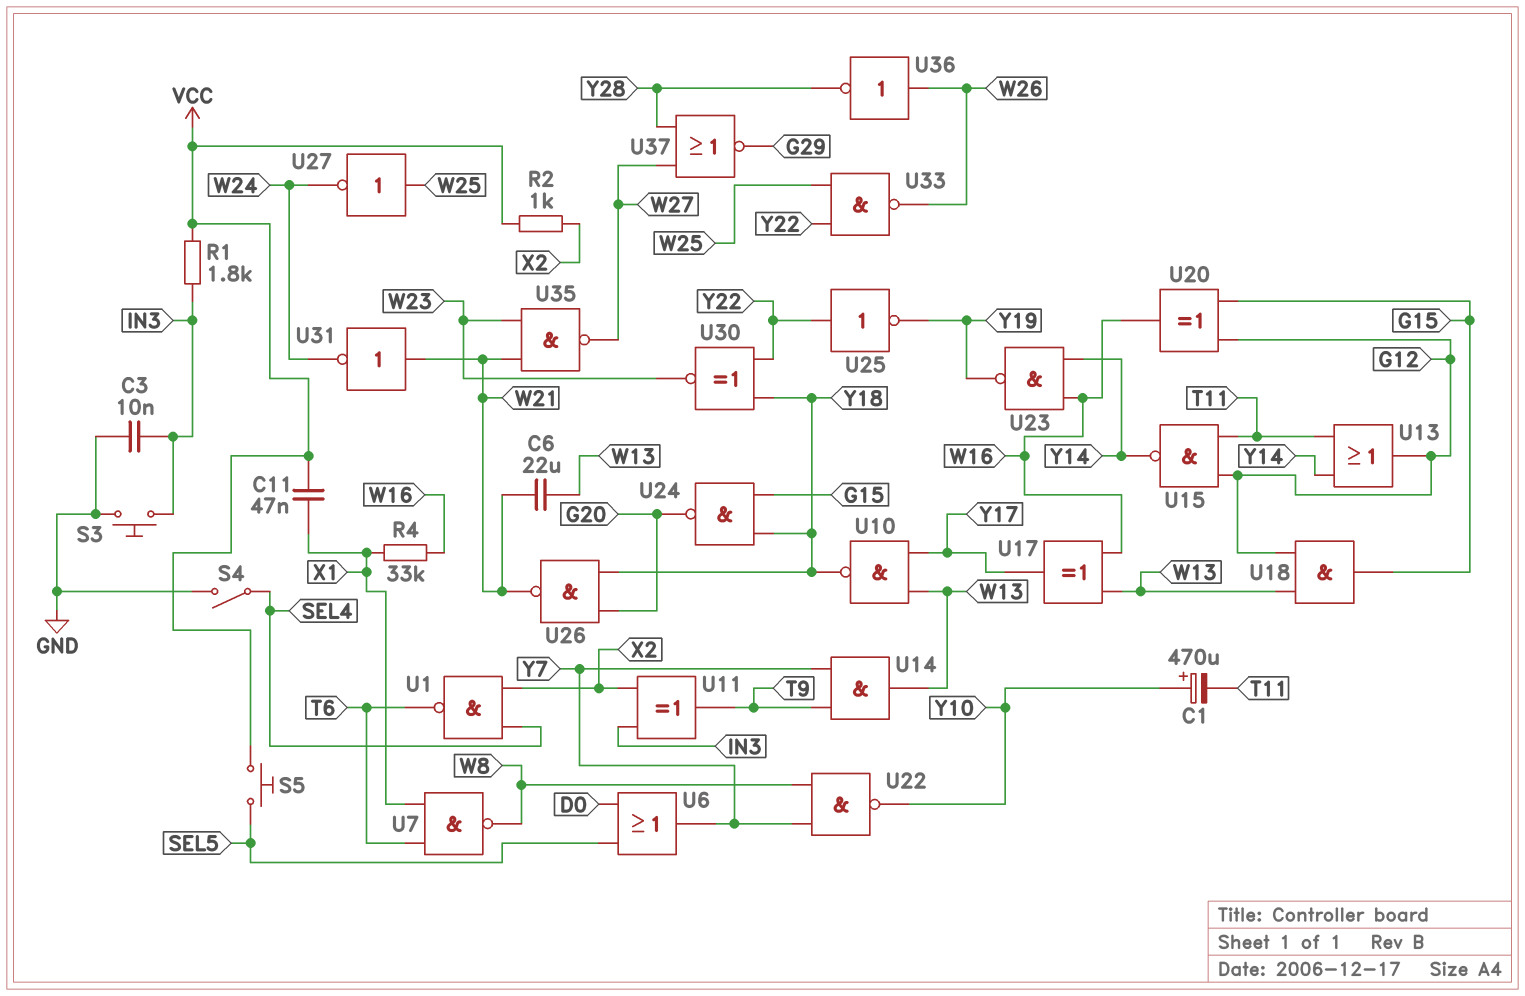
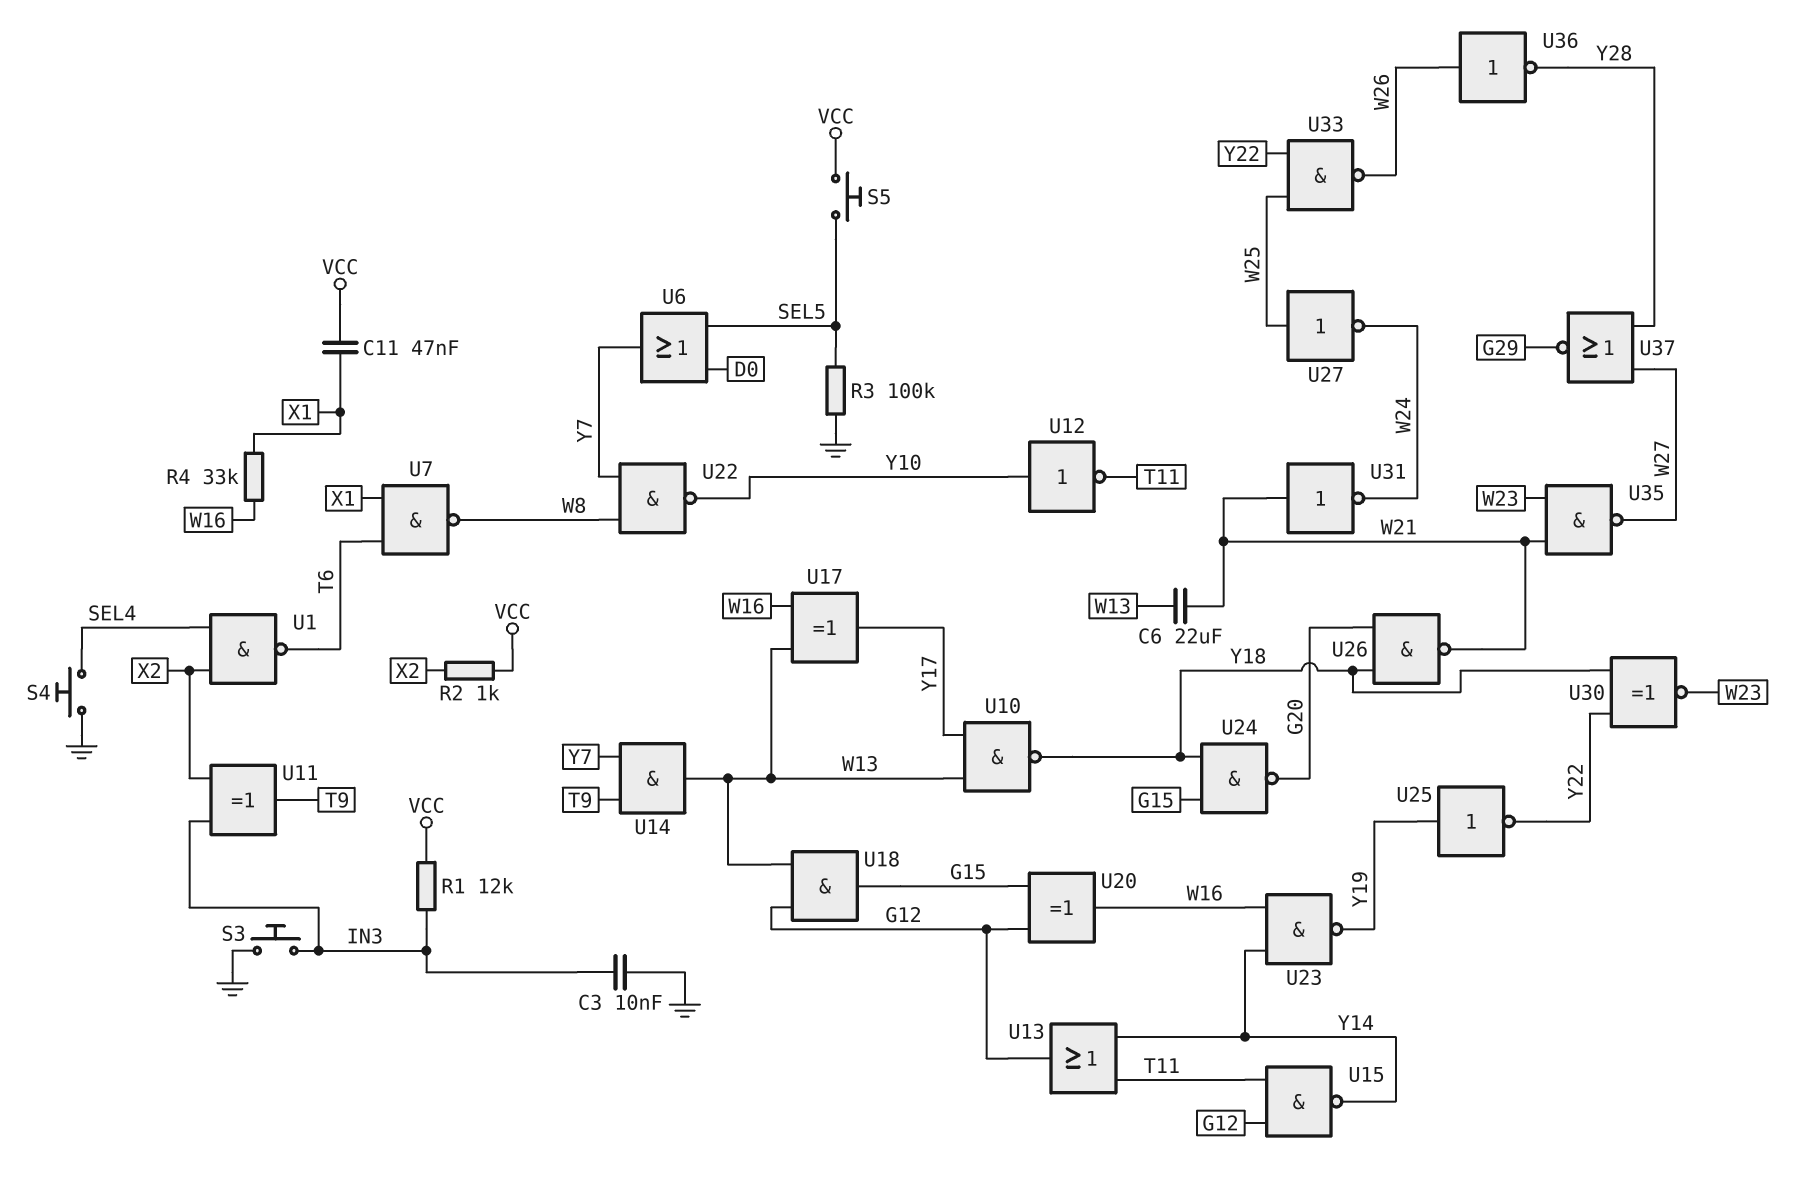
C1: 470uF (plus Y10, minus T11) -> none
R1: 1.8k (IN3, VCC) -> 12k (IN3, VCC)
R3: none -> 100k (GND, SEL5)
S4: switch (GND, SEL4) -> button (GND, SEL4)
U12: none -> NOT (in Y10, out T11)
U25: NOT (in Y22, out Y19) -> NOT (in Y19, out Y22)

